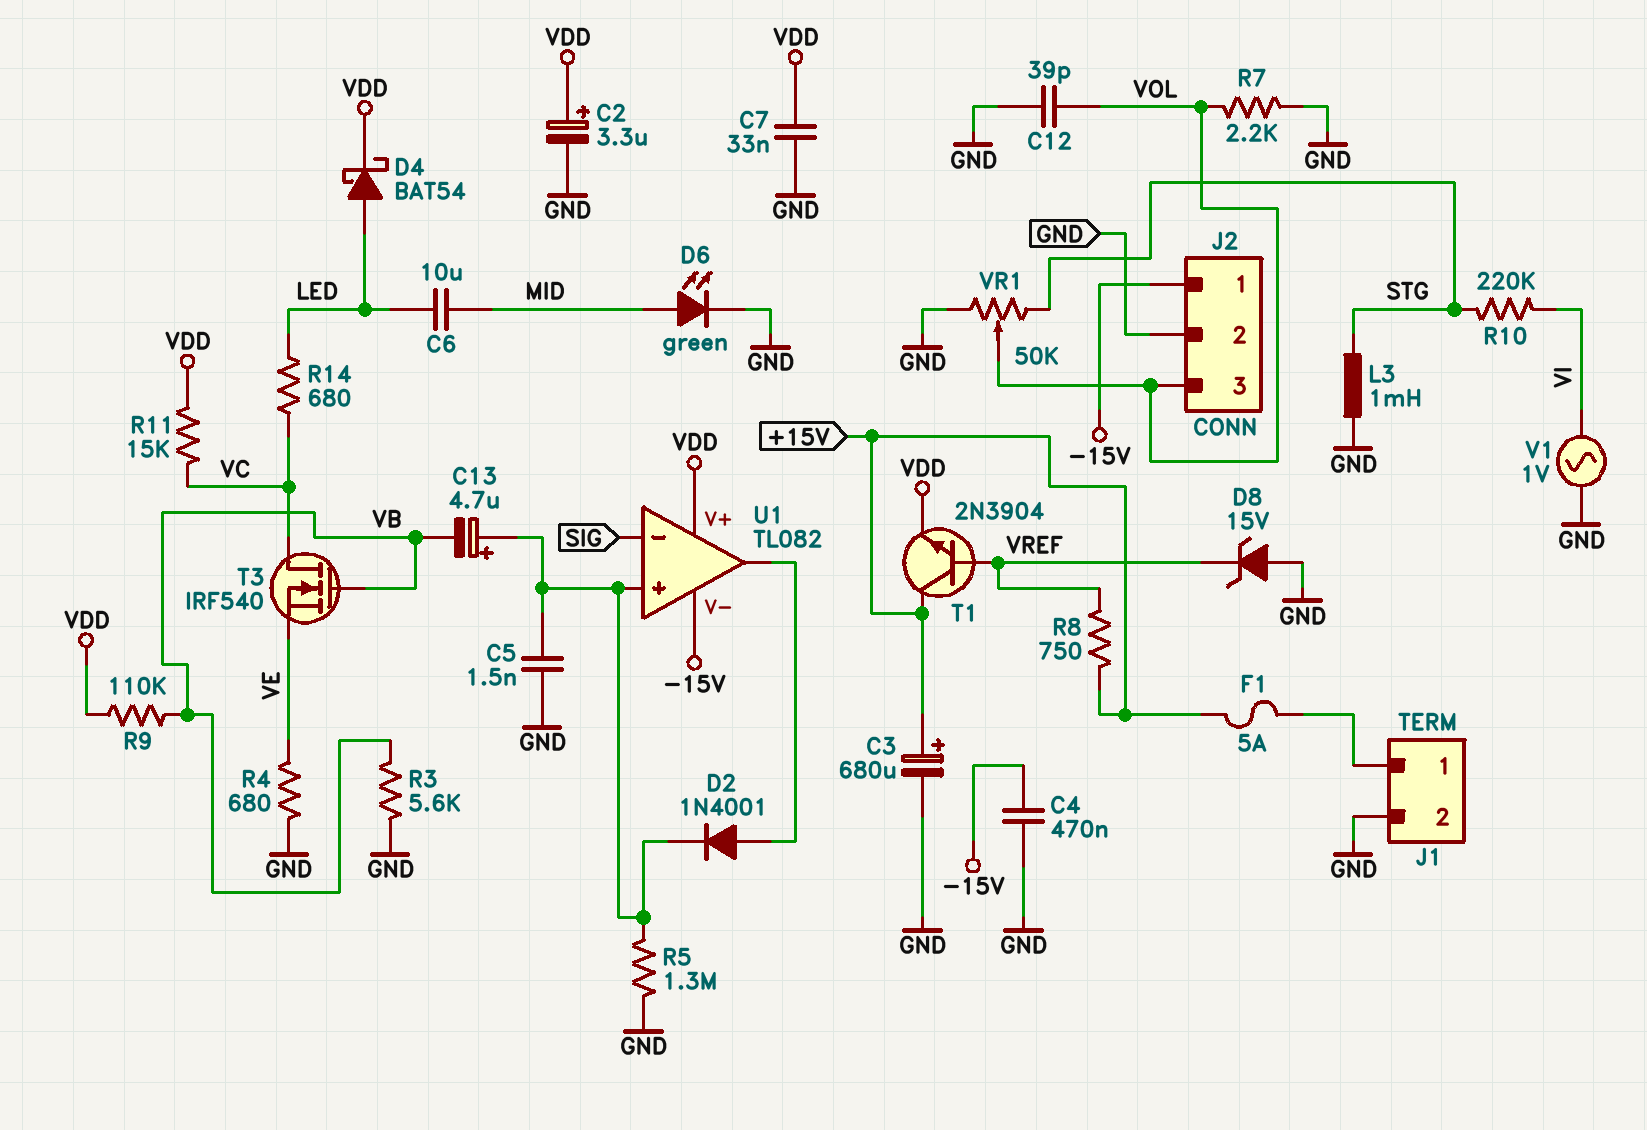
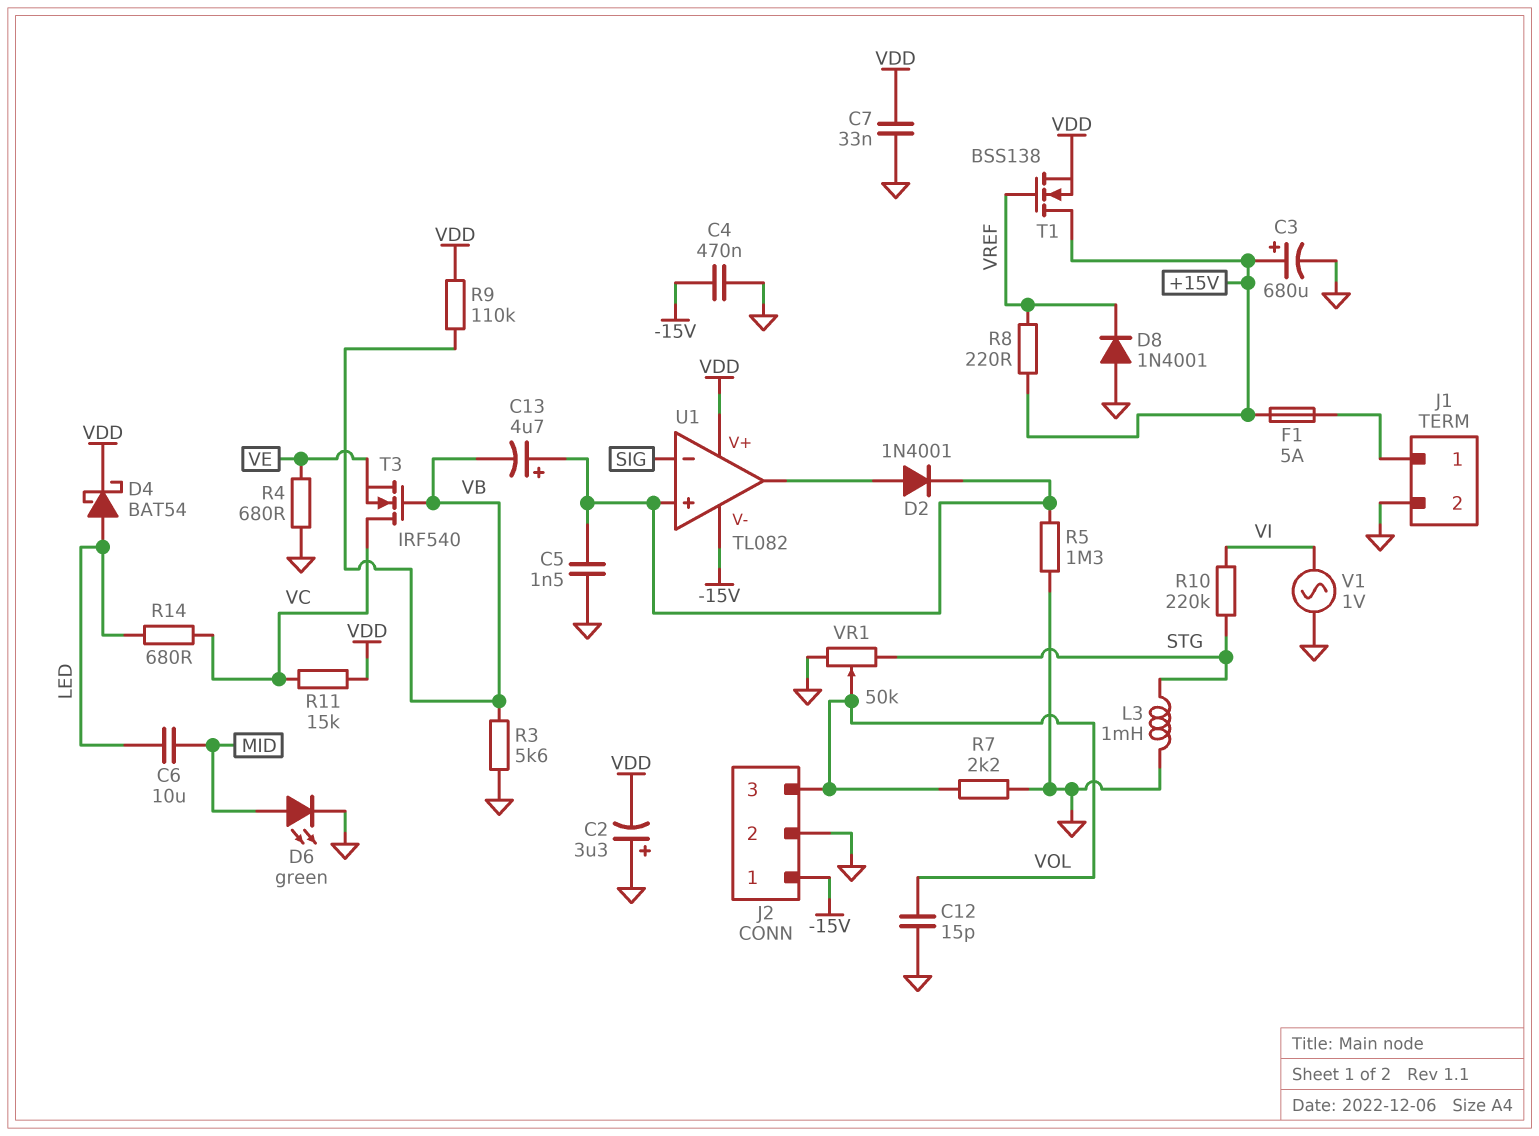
C2: 3.3uF (plus VDD, minus GND) -> 3.3uF (plus GND, minus VDD)
C12: 39pF (GND, VOL) -> 15pF (GND, VOL)
D8: zener 15V (A GND, K VREF) -> diode 1N4001 (A GND, K VREF)
R8: 750 (+15V, VREF) -> 220 (+15V, VREF)
T1: NPN 2N3904 (B VREF, C +15V, E VDD) -> NMOS BSS138 (G VREF, D +15V, S VDD)

